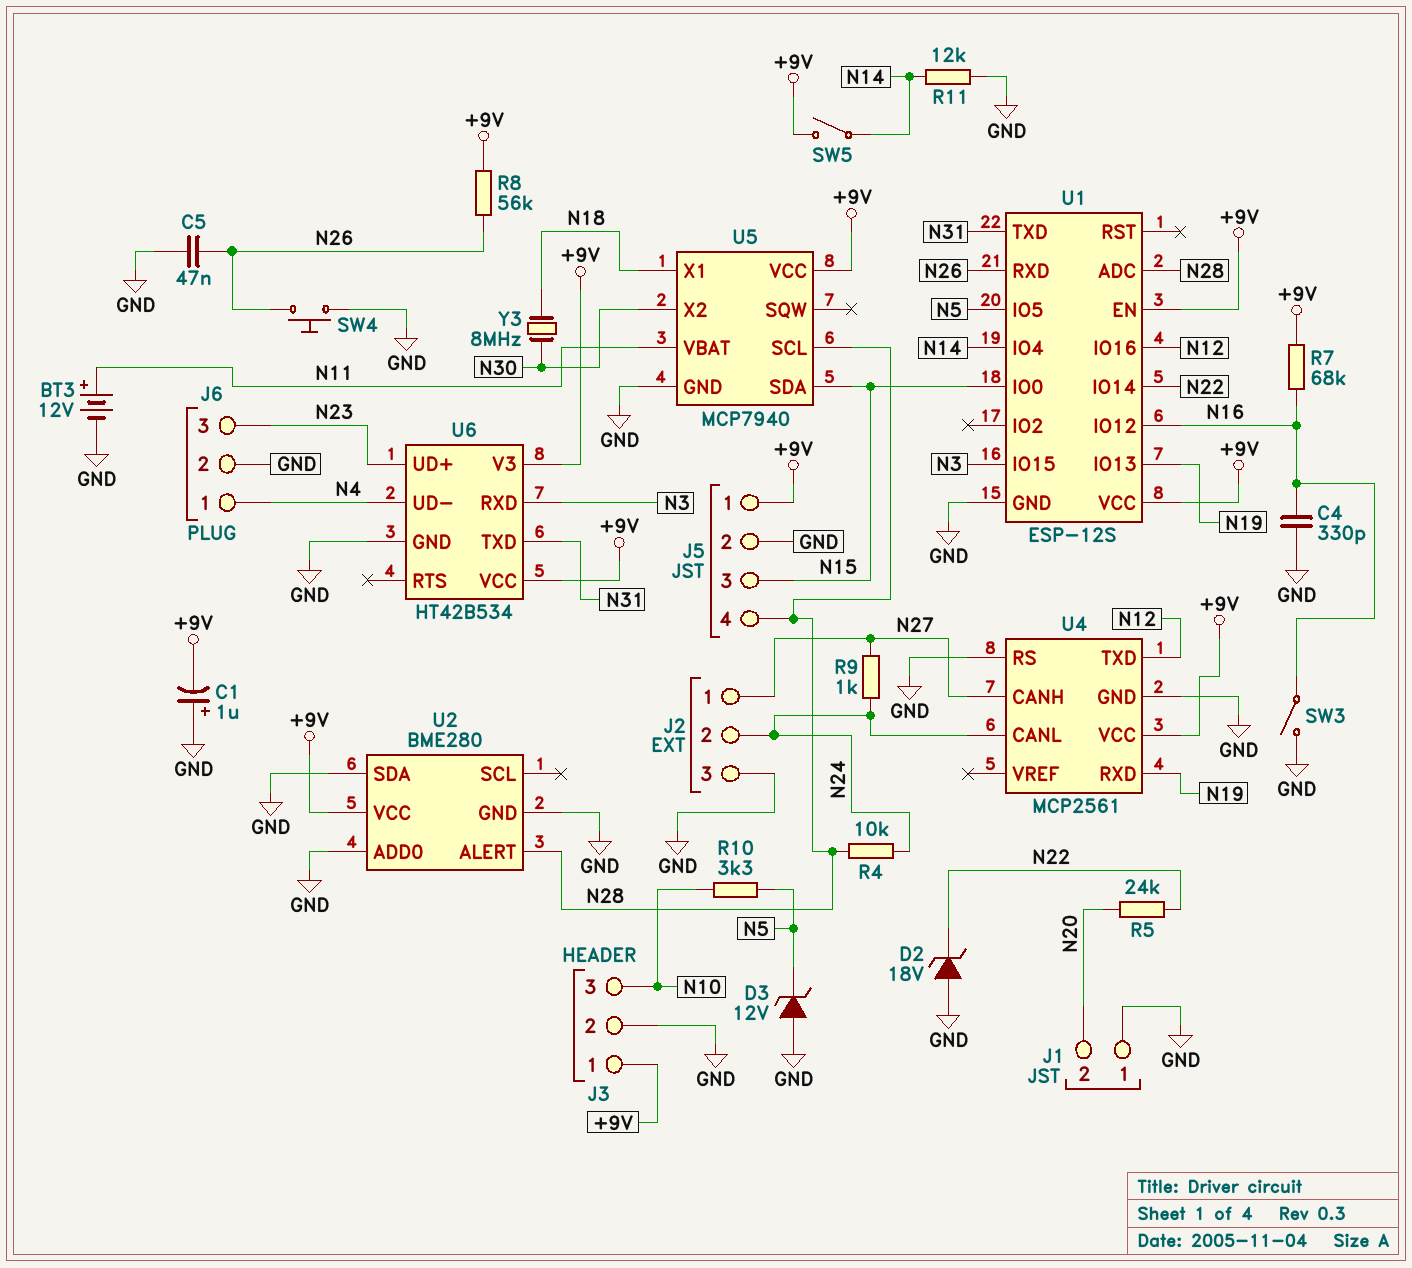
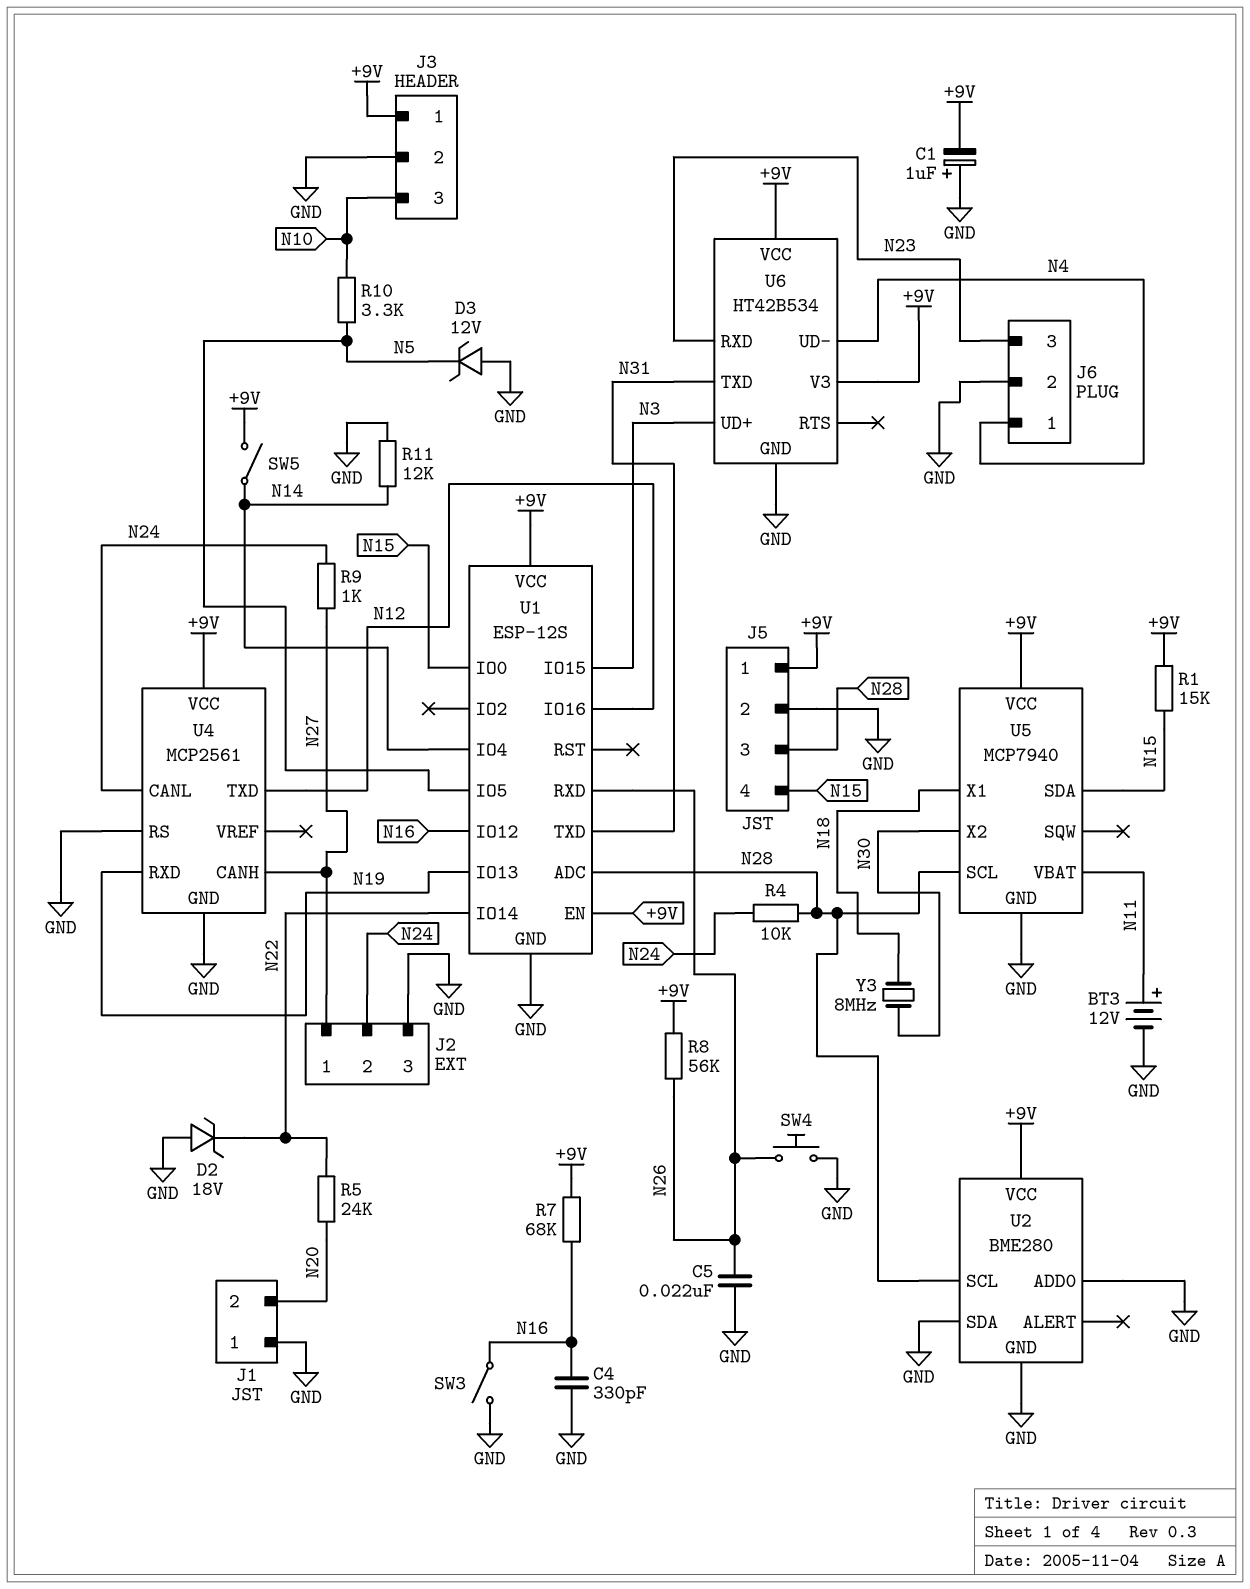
C5: 47nF (GND, N26) -> 22nF (GND, N26)
J5 pin 3: N15 -> N28
J5 pin 4: N28 -> N15
R1: none -> 15k (+9V, N15)
U2 pin ALERT: N28 -> none
U2 pin SCL: none -> N28
U6 pin RXD: N3 -> N23
U6 pin UD+: N23 -> N3

